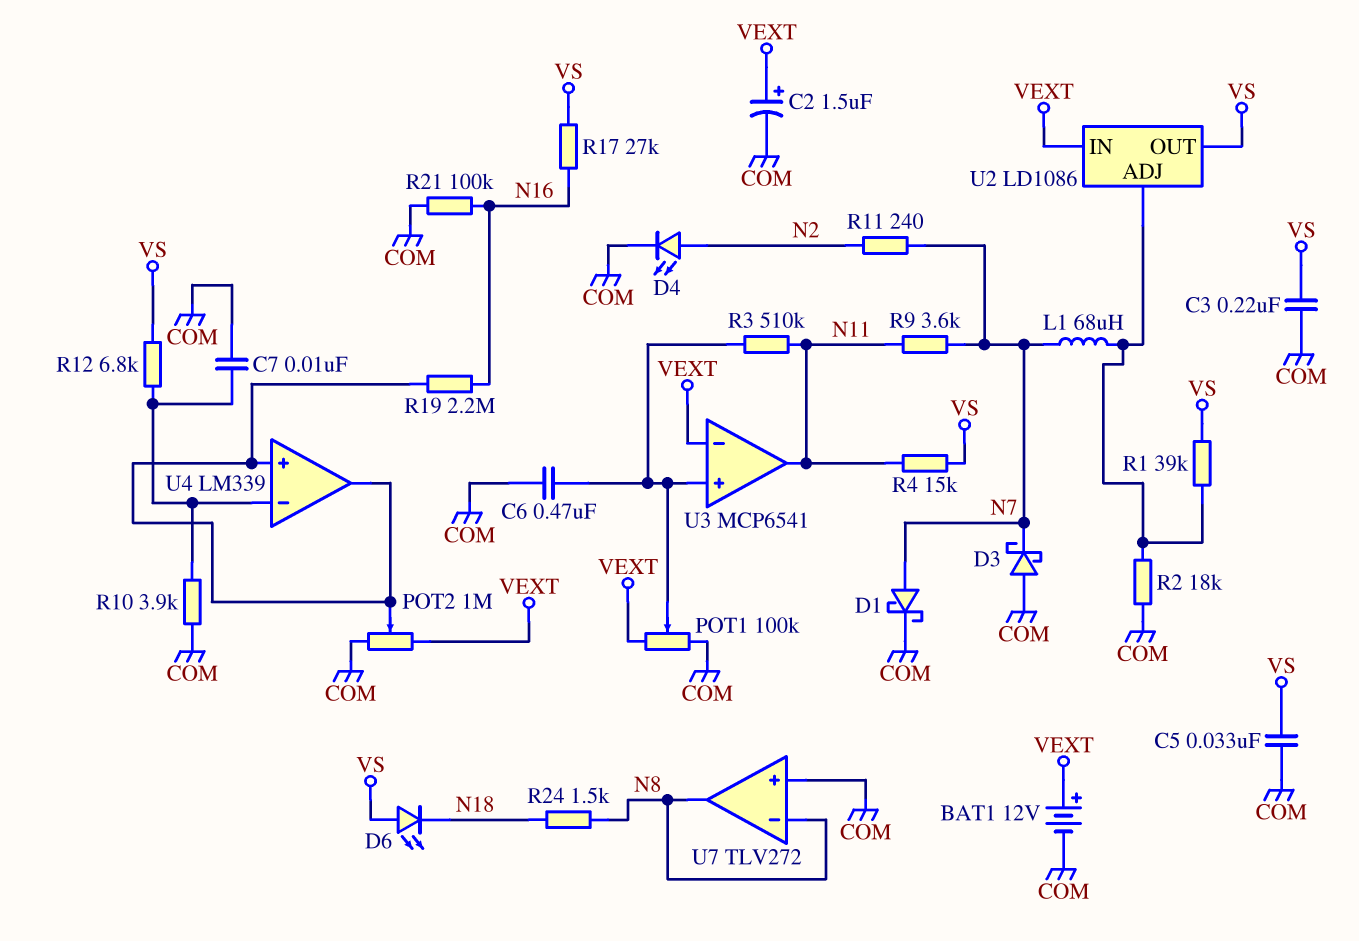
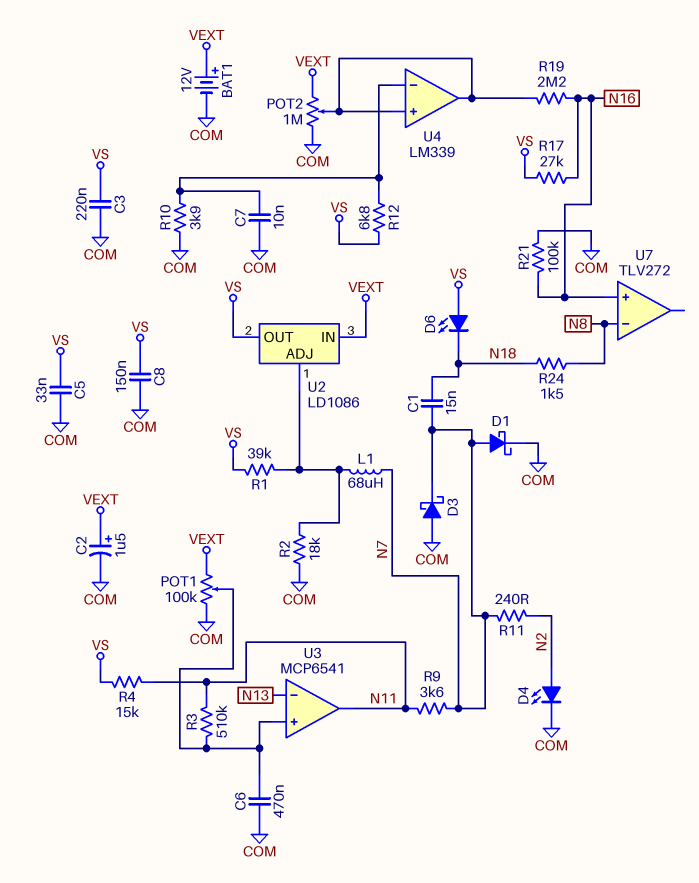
C1: none -> 15nF (N7, N18)
C8: none -> 150nF (COM, VS)
U3 pin in-: VEXT -> N13
U7 pin in+: COM -> N16
U7 pin out: N8 -> none

